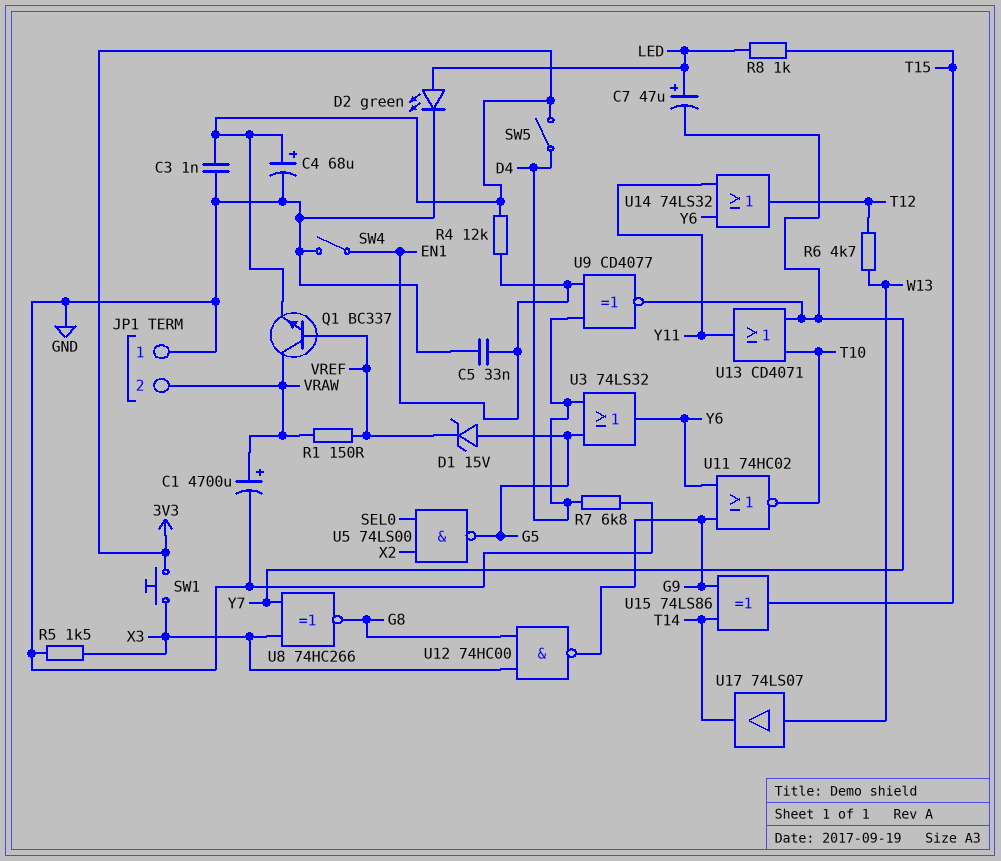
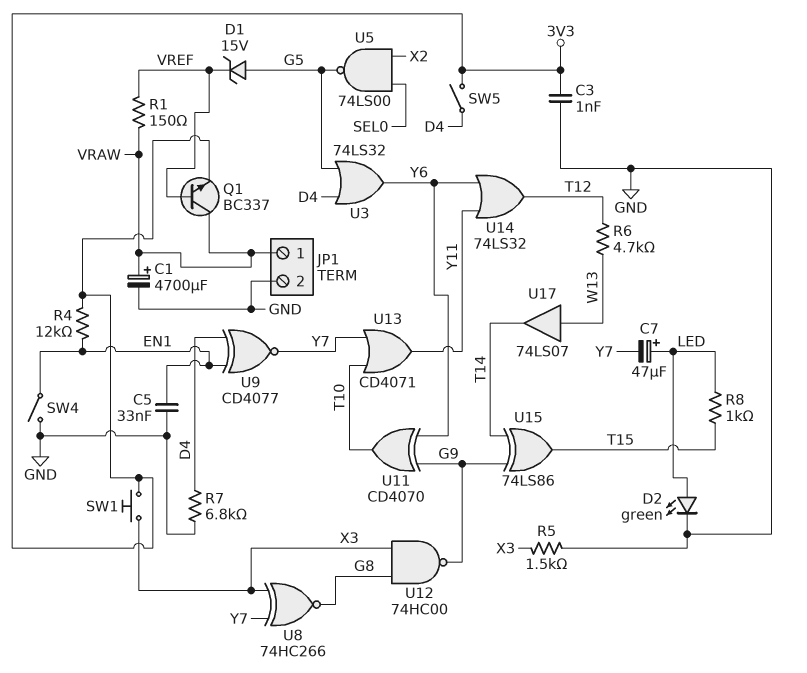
C4: 68uF (plus 3V3, minus GND) -> none
JP1 pin 1: GND -> VRAW
JP1 pin 2: VRAW -> GND
U11: NOR 74HC02 (in G9, in Y6, out T10) -> XOR CD4070 (in G9, in Y6, out T10)

